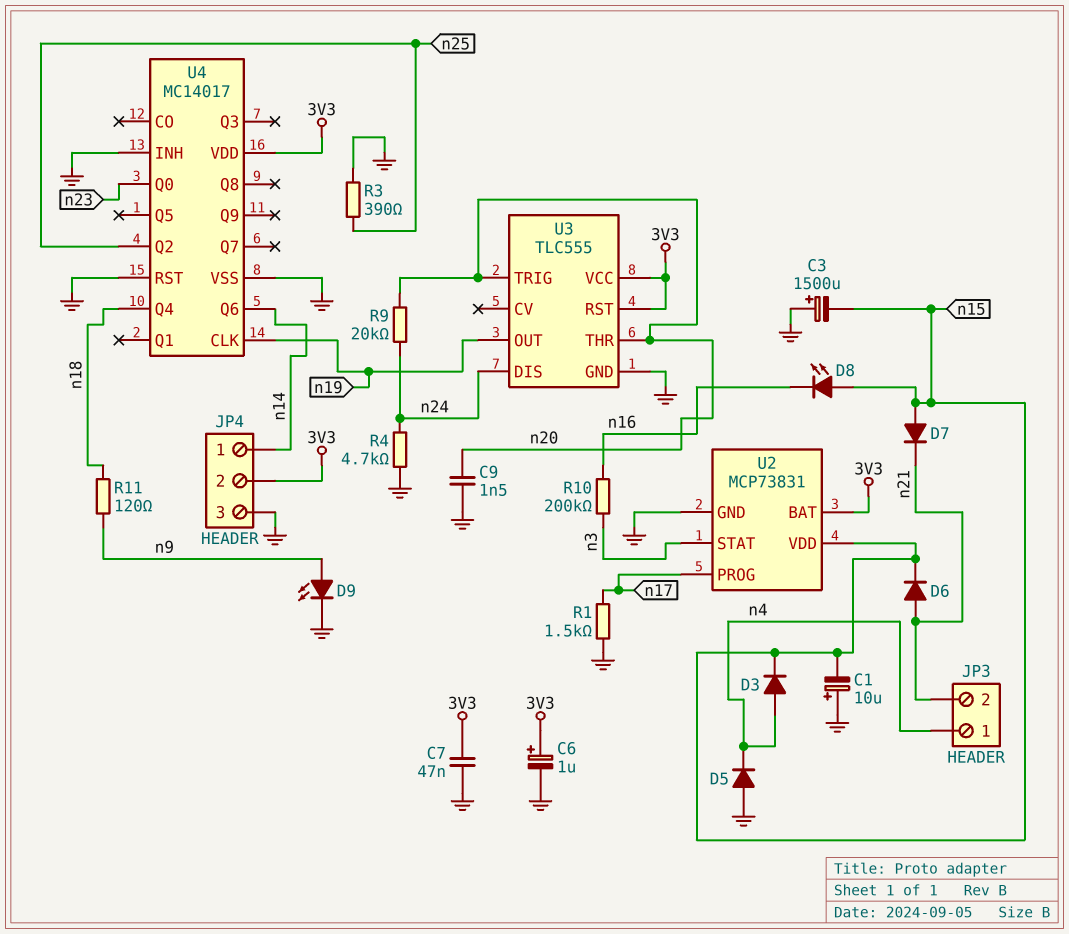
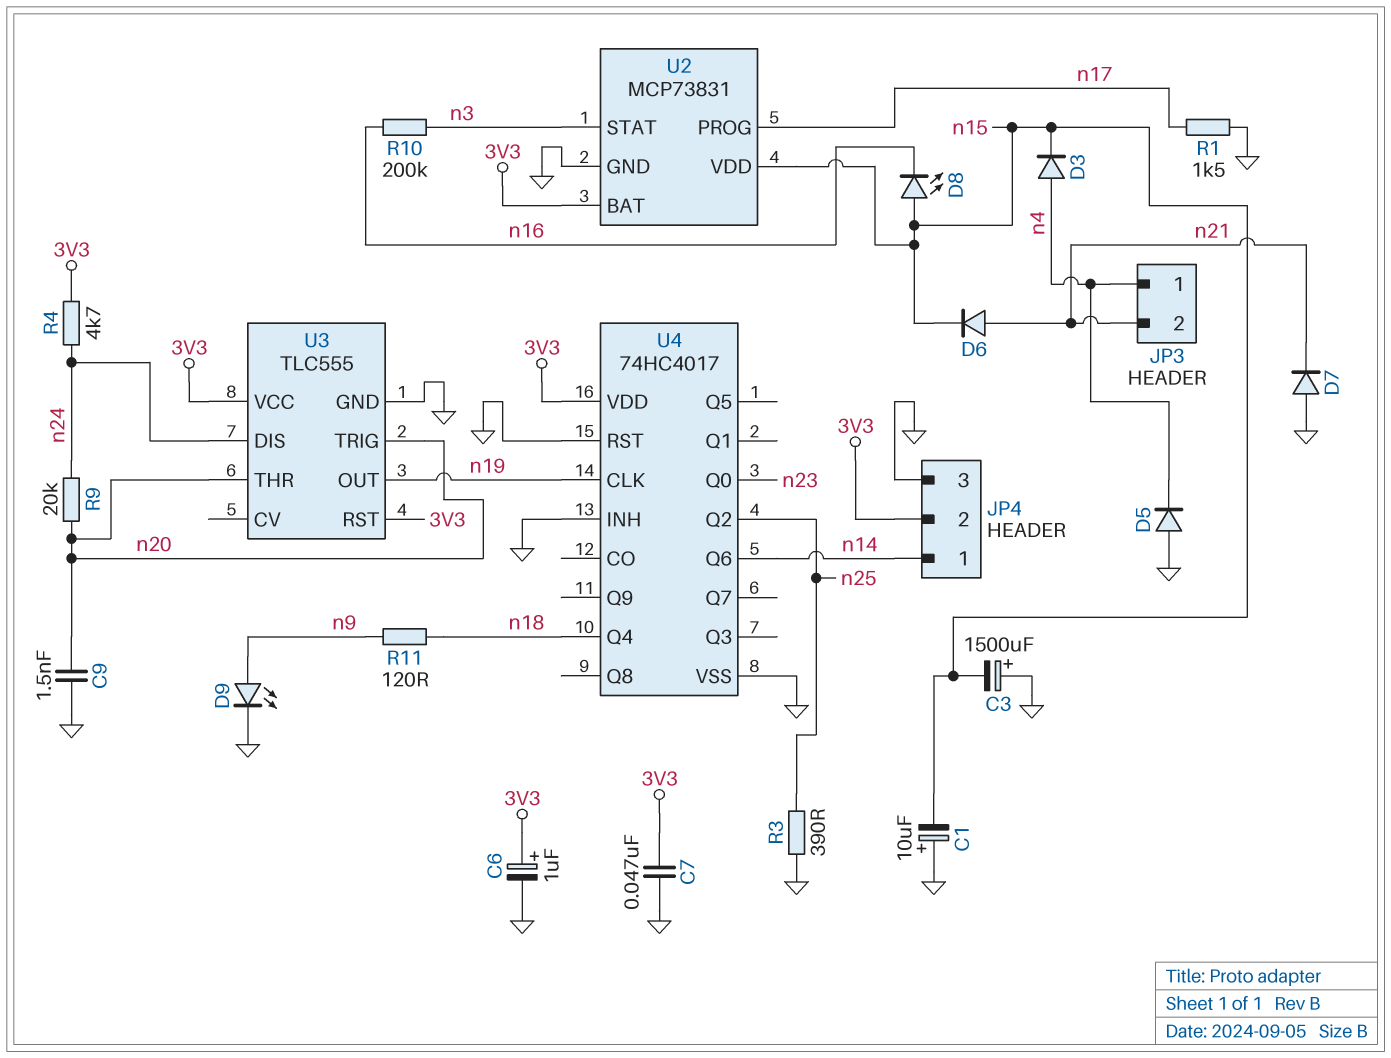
D7: diode (A n15, K n21) -> diode (A GND, K n21)
R4: 4.7k (GND, n24) -> 4.7k (3V3, n24)
U4: MC14017 -> 74HC4017

